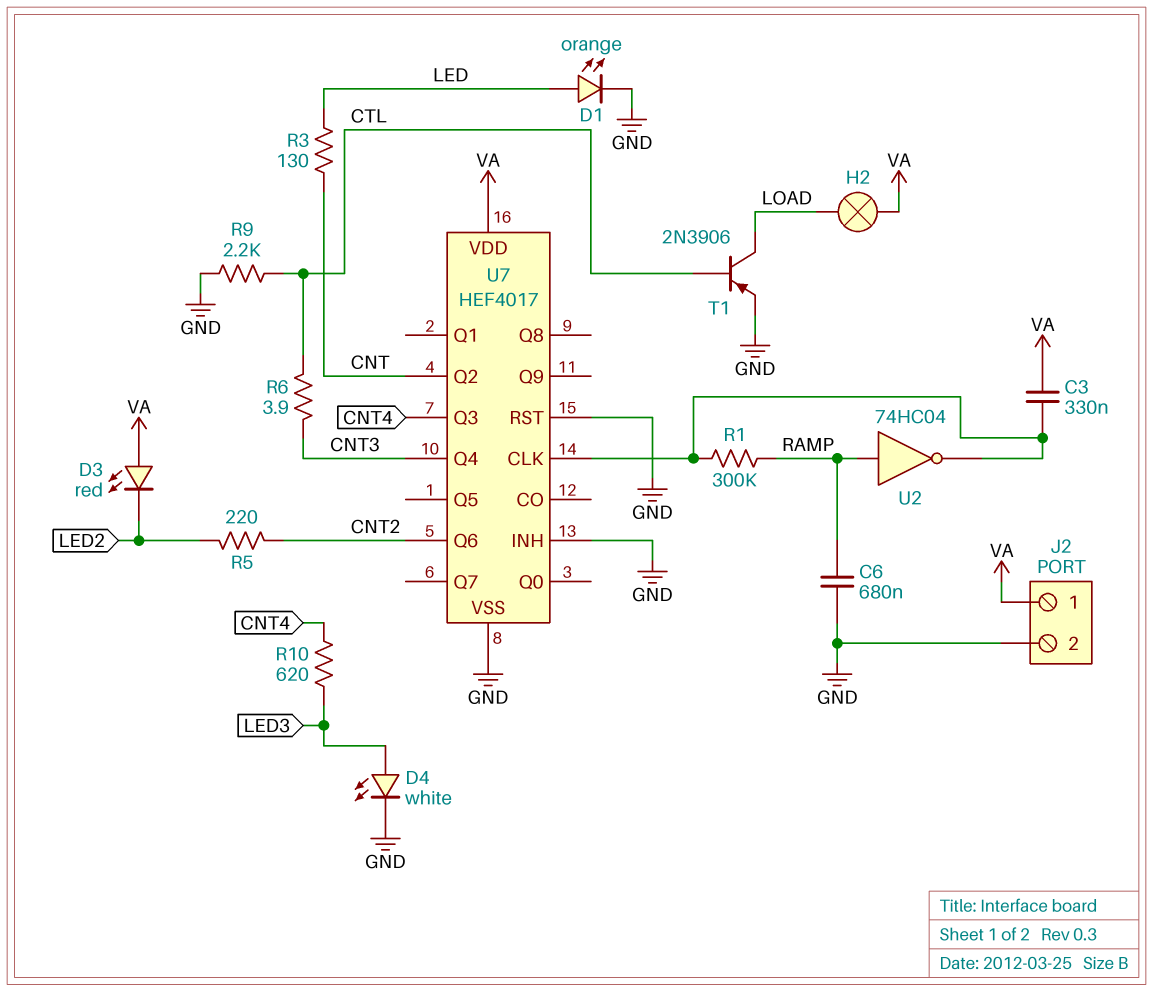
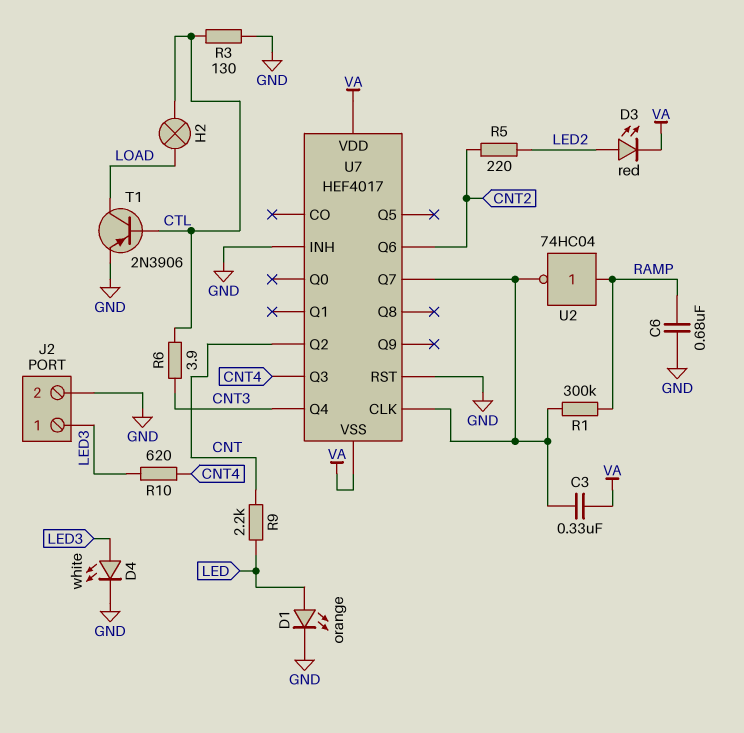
D3: LED red (A VA, K LED2) -> LED red (A LED2, K VA)
H2: lamp (LOAD, VA) -> lamp (CTL, LOAD)
J2 pin 1: VA -> LED3
R3: 130 (CNT, LED) -> 130 (CTL, GND)
R9: 2.2k (CTL, GND) -> 2.2k (CNT, LED)
U7 pin Q7: none -> U7/CLK
U7 pin VSS: GND -> VA

